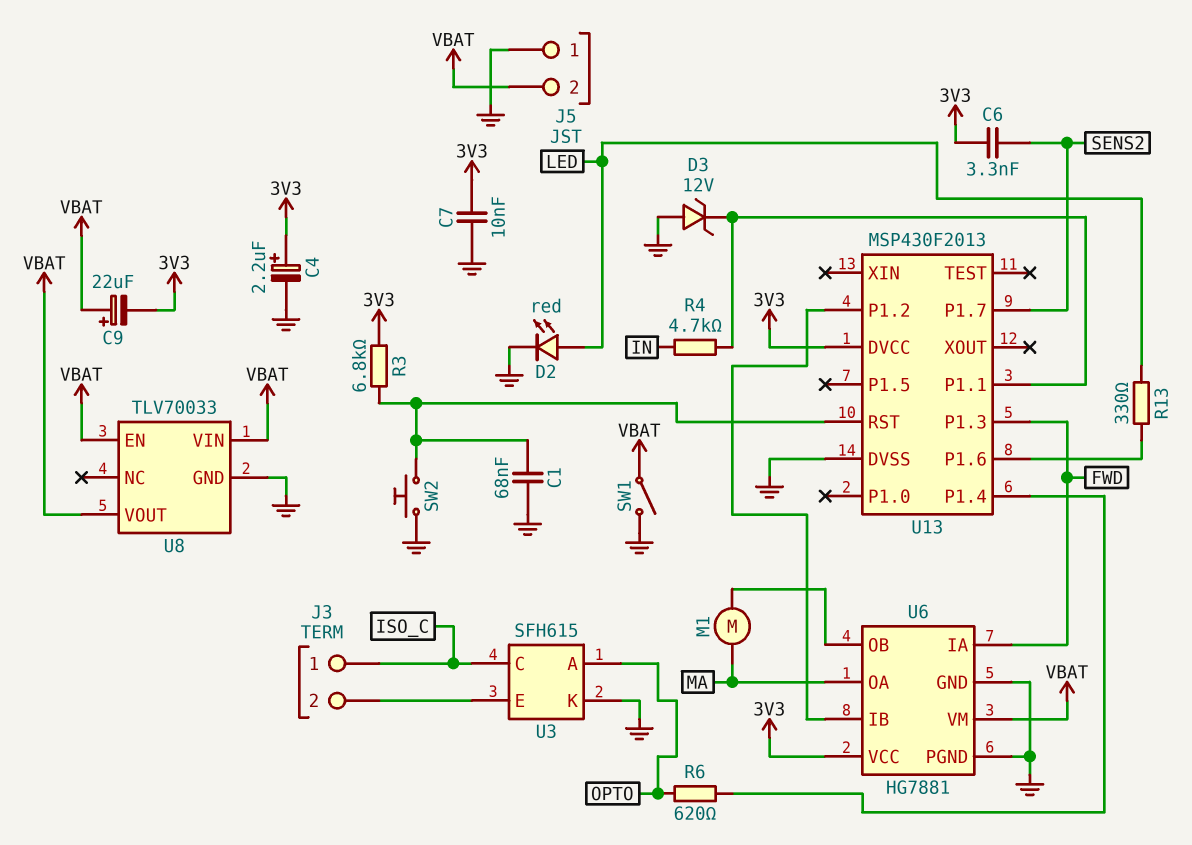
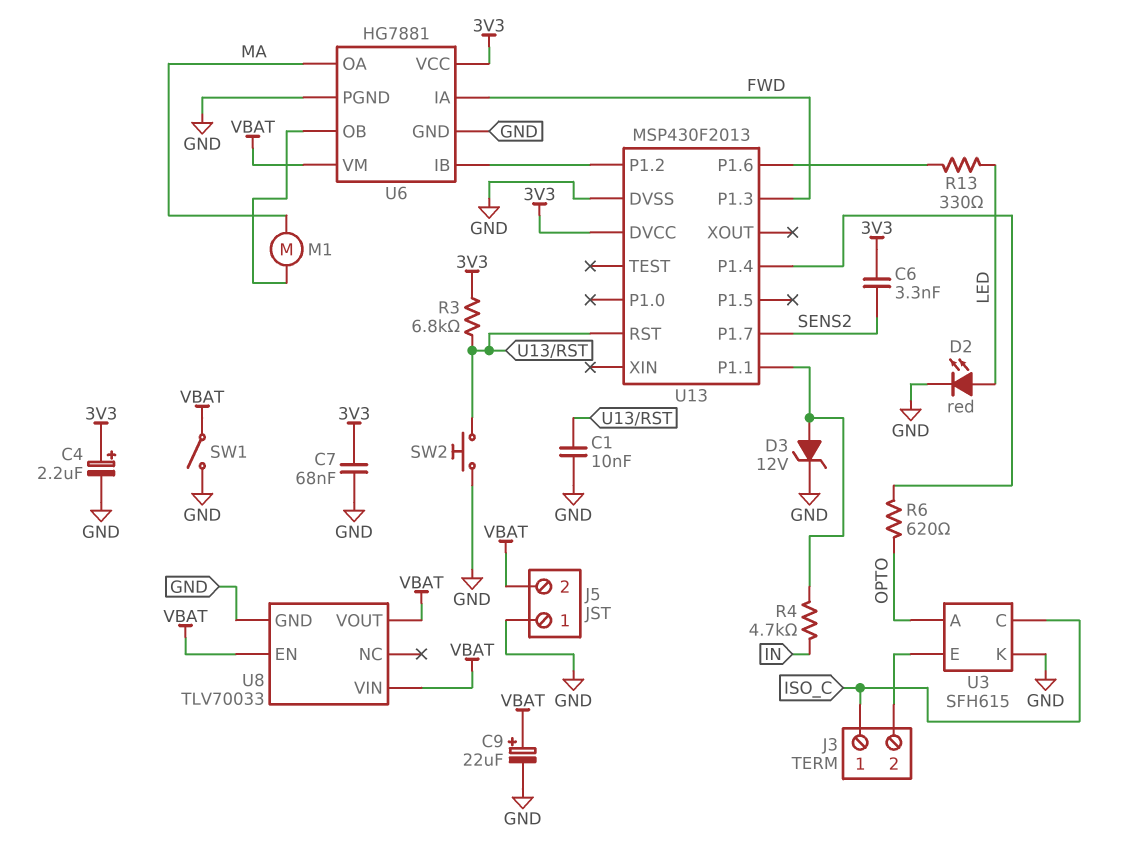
C1: 68nF (GND, U13/RST) -> 10nF (GND, U13/RST)
C7: 10nF (3V3, GND) -> 68nF (3V3, GND)
C9: 22uF (plus VBAT, minus 3V3) -> 22uF (plus VBAT, minus GND)
D3: zener 12V (A GND, K U13/P1.1) -> zener 12V (A U13/P1.1, K GND)

